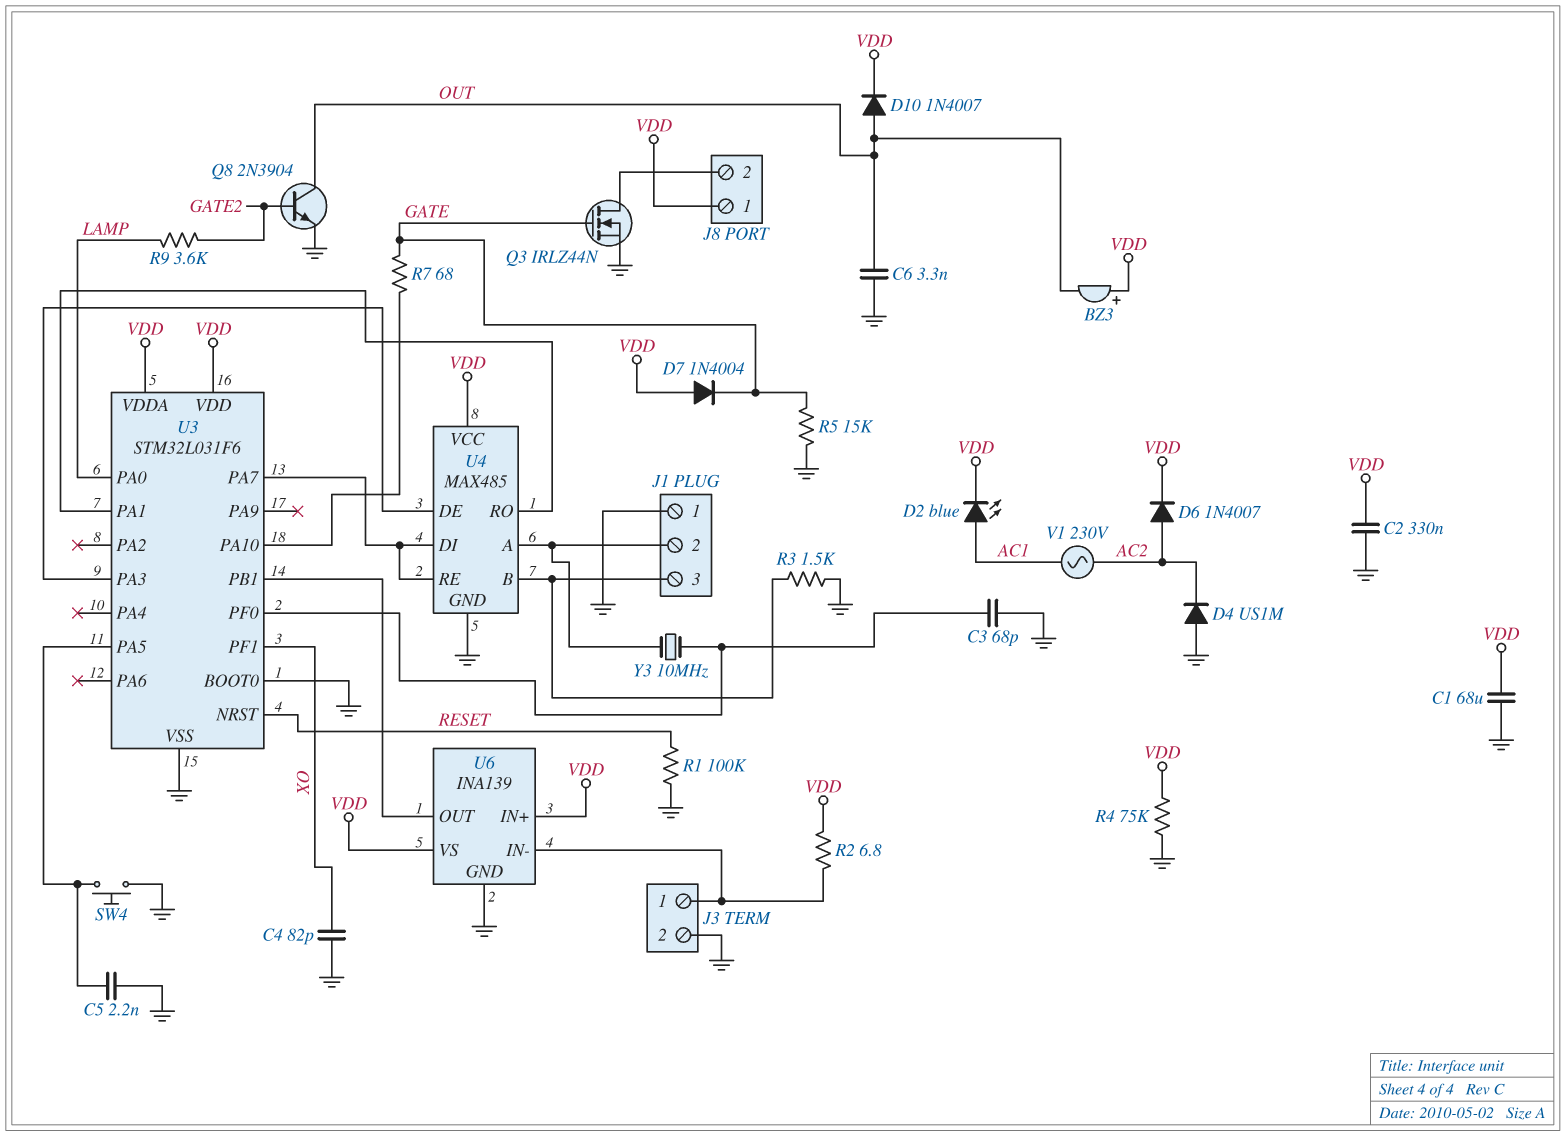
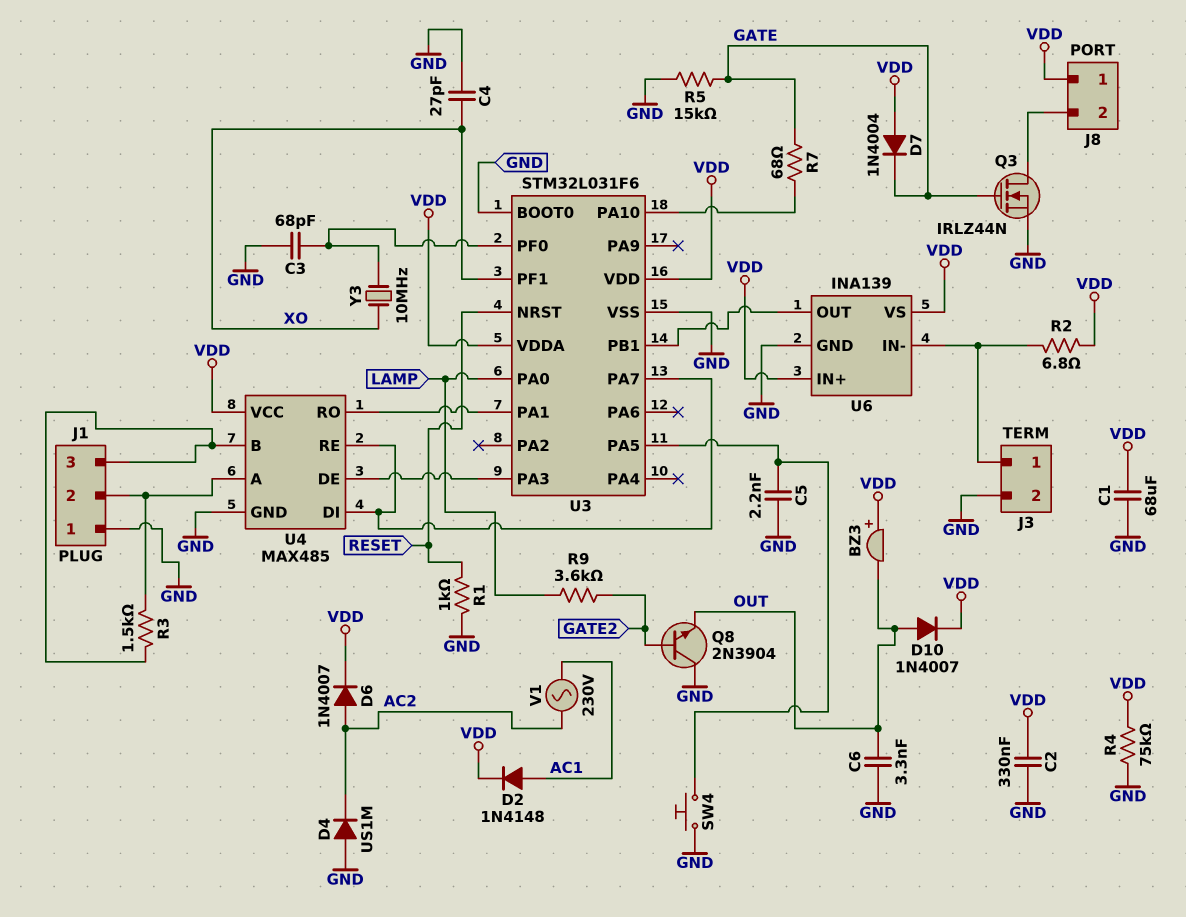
C4: 82pF (GND, XO) -> 27pF (GND, XO)
D2: LED blue (A AC1, K VDD) -> diode 1N4148 (A AC1, K VDD)
Q8: NPN 2N3904 (B GATE2, C OUT, E GND) -> NPN 2N3904 (B GATE2, C GND, E OUT)
R1: 100k (GND, RESET) -> 1k (GND, RESET)
R3: 1.5k (GND, J1/3) -> 1.5k (J1/2, J1/3)
Y3: 10MHz (J1/2, U3/PF0) -> 10MHz (U3/PF0, XO)

